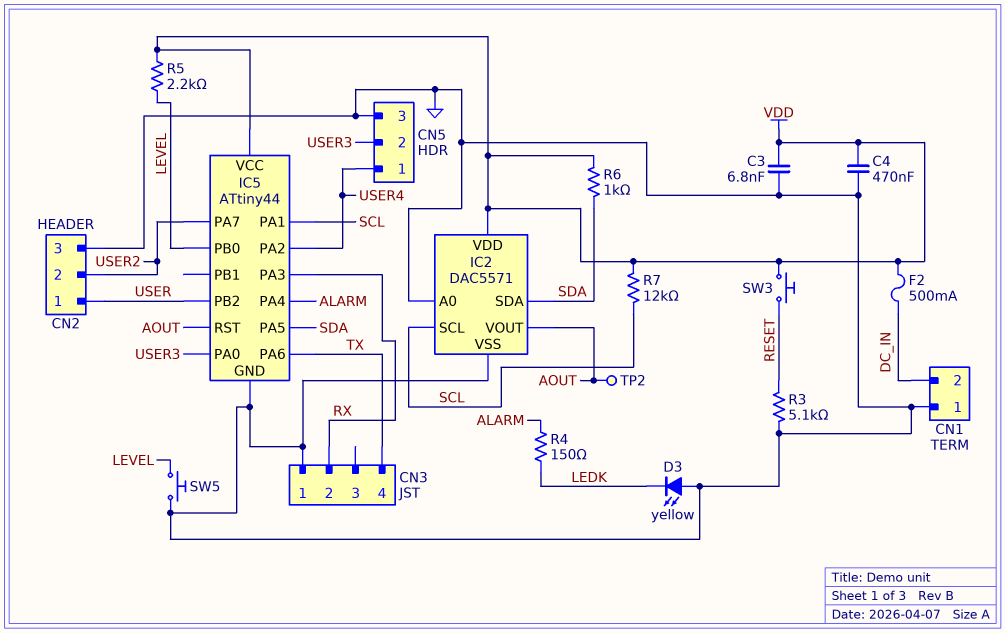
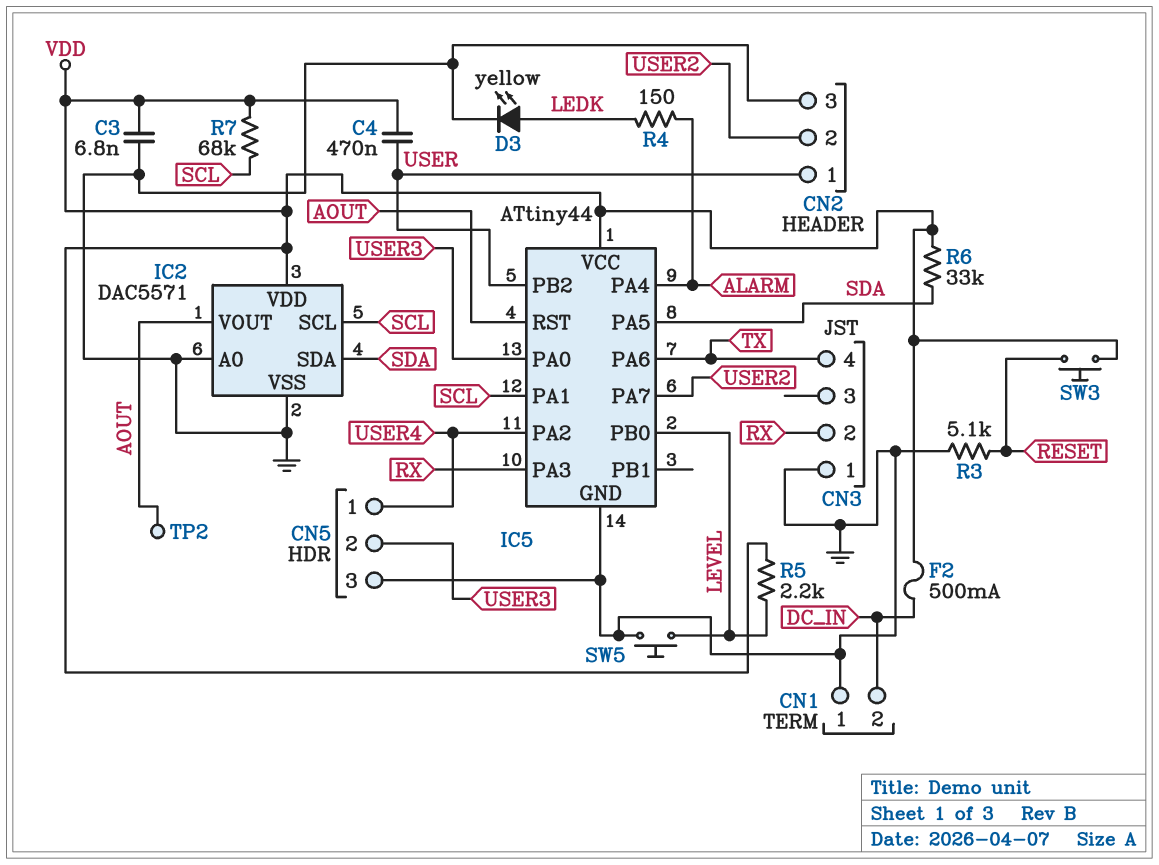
C4: 470nF (GND, VDD) -> 470nF (USER, VDD)
D3: LED yellow (A GND, K LEDK) -> LED yellow (A LEDK, K GND)
R6: 1k (SDA, VDD) -> 33k (SDA, VDD)
R7: 12k (SCL, VDD) -> 68k (SCL, VDD)

